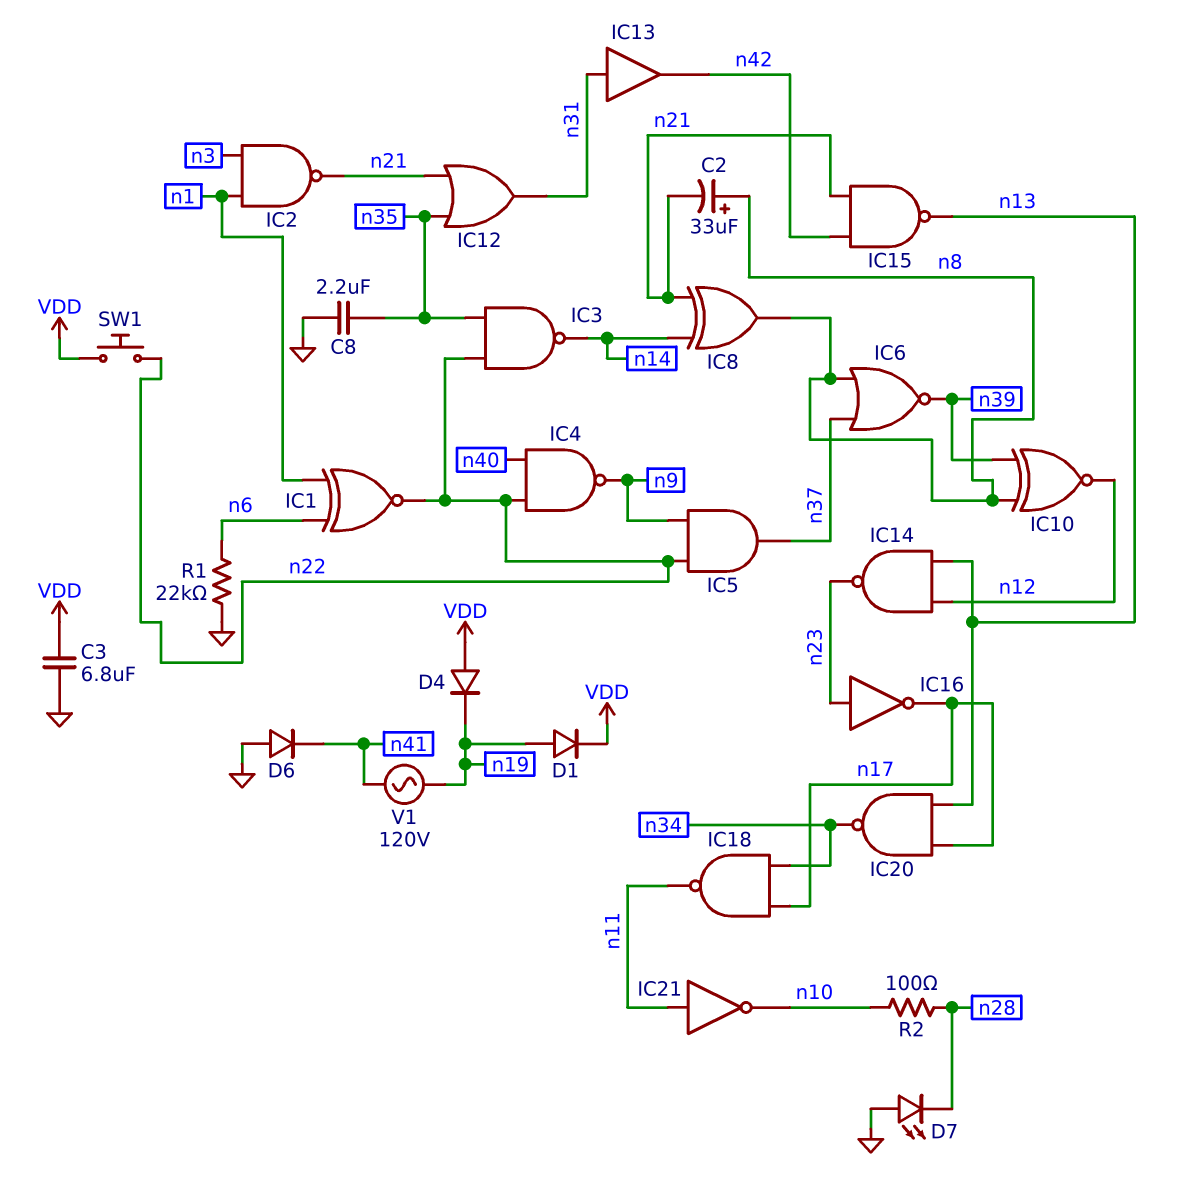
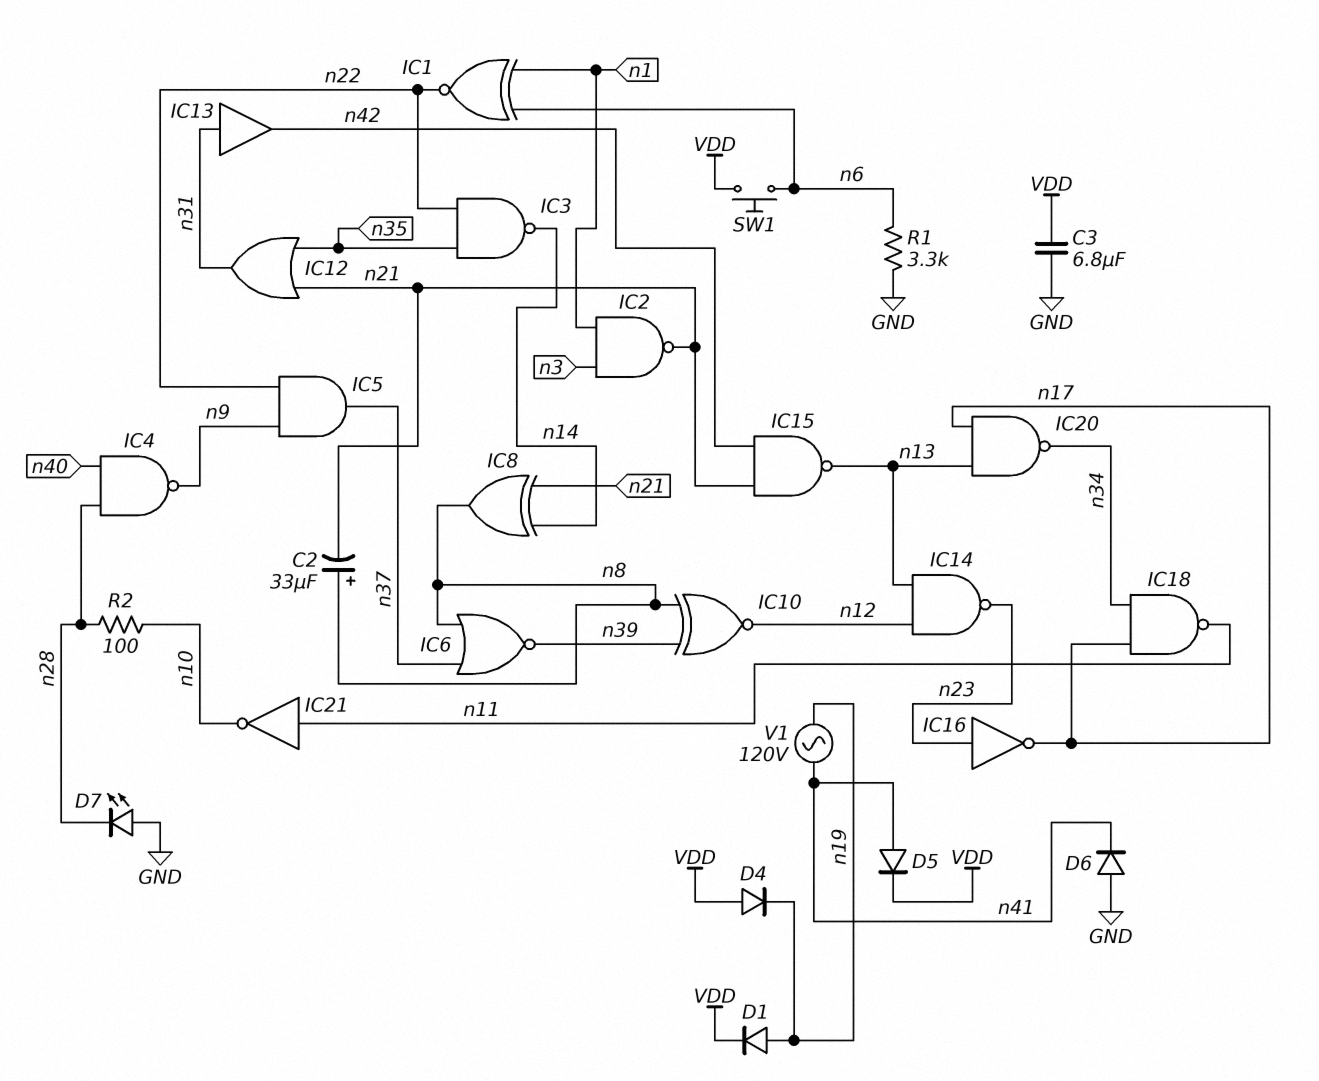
C8: 2.2uF (GND, n35) -> none
D5: none -> diode (A n41, K VDD)
IC4: NAND (in n22, in n40, out n9) -> NAND (in n28, in n40, out n9)
R1: 22k (GND, n6) -> 3.3k (GND, n6)
SW1: button (VDD, n22) -> button (VDD, n6)

